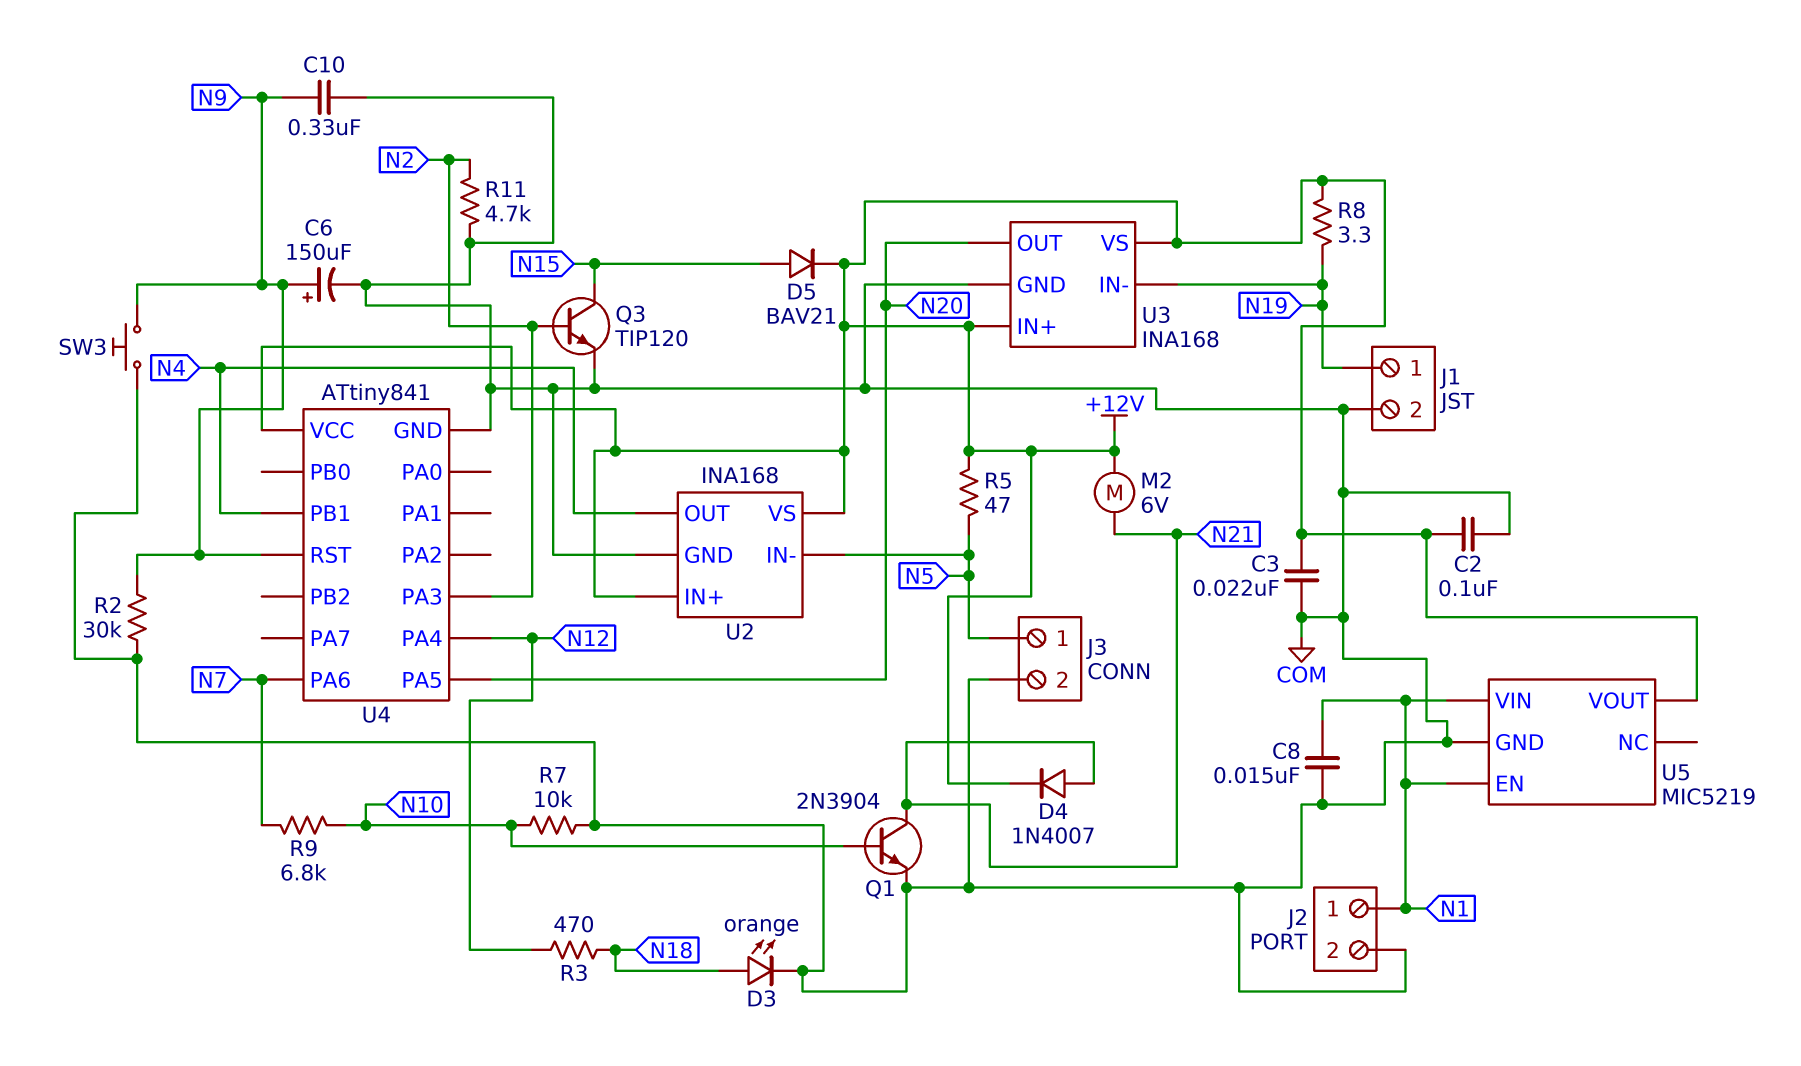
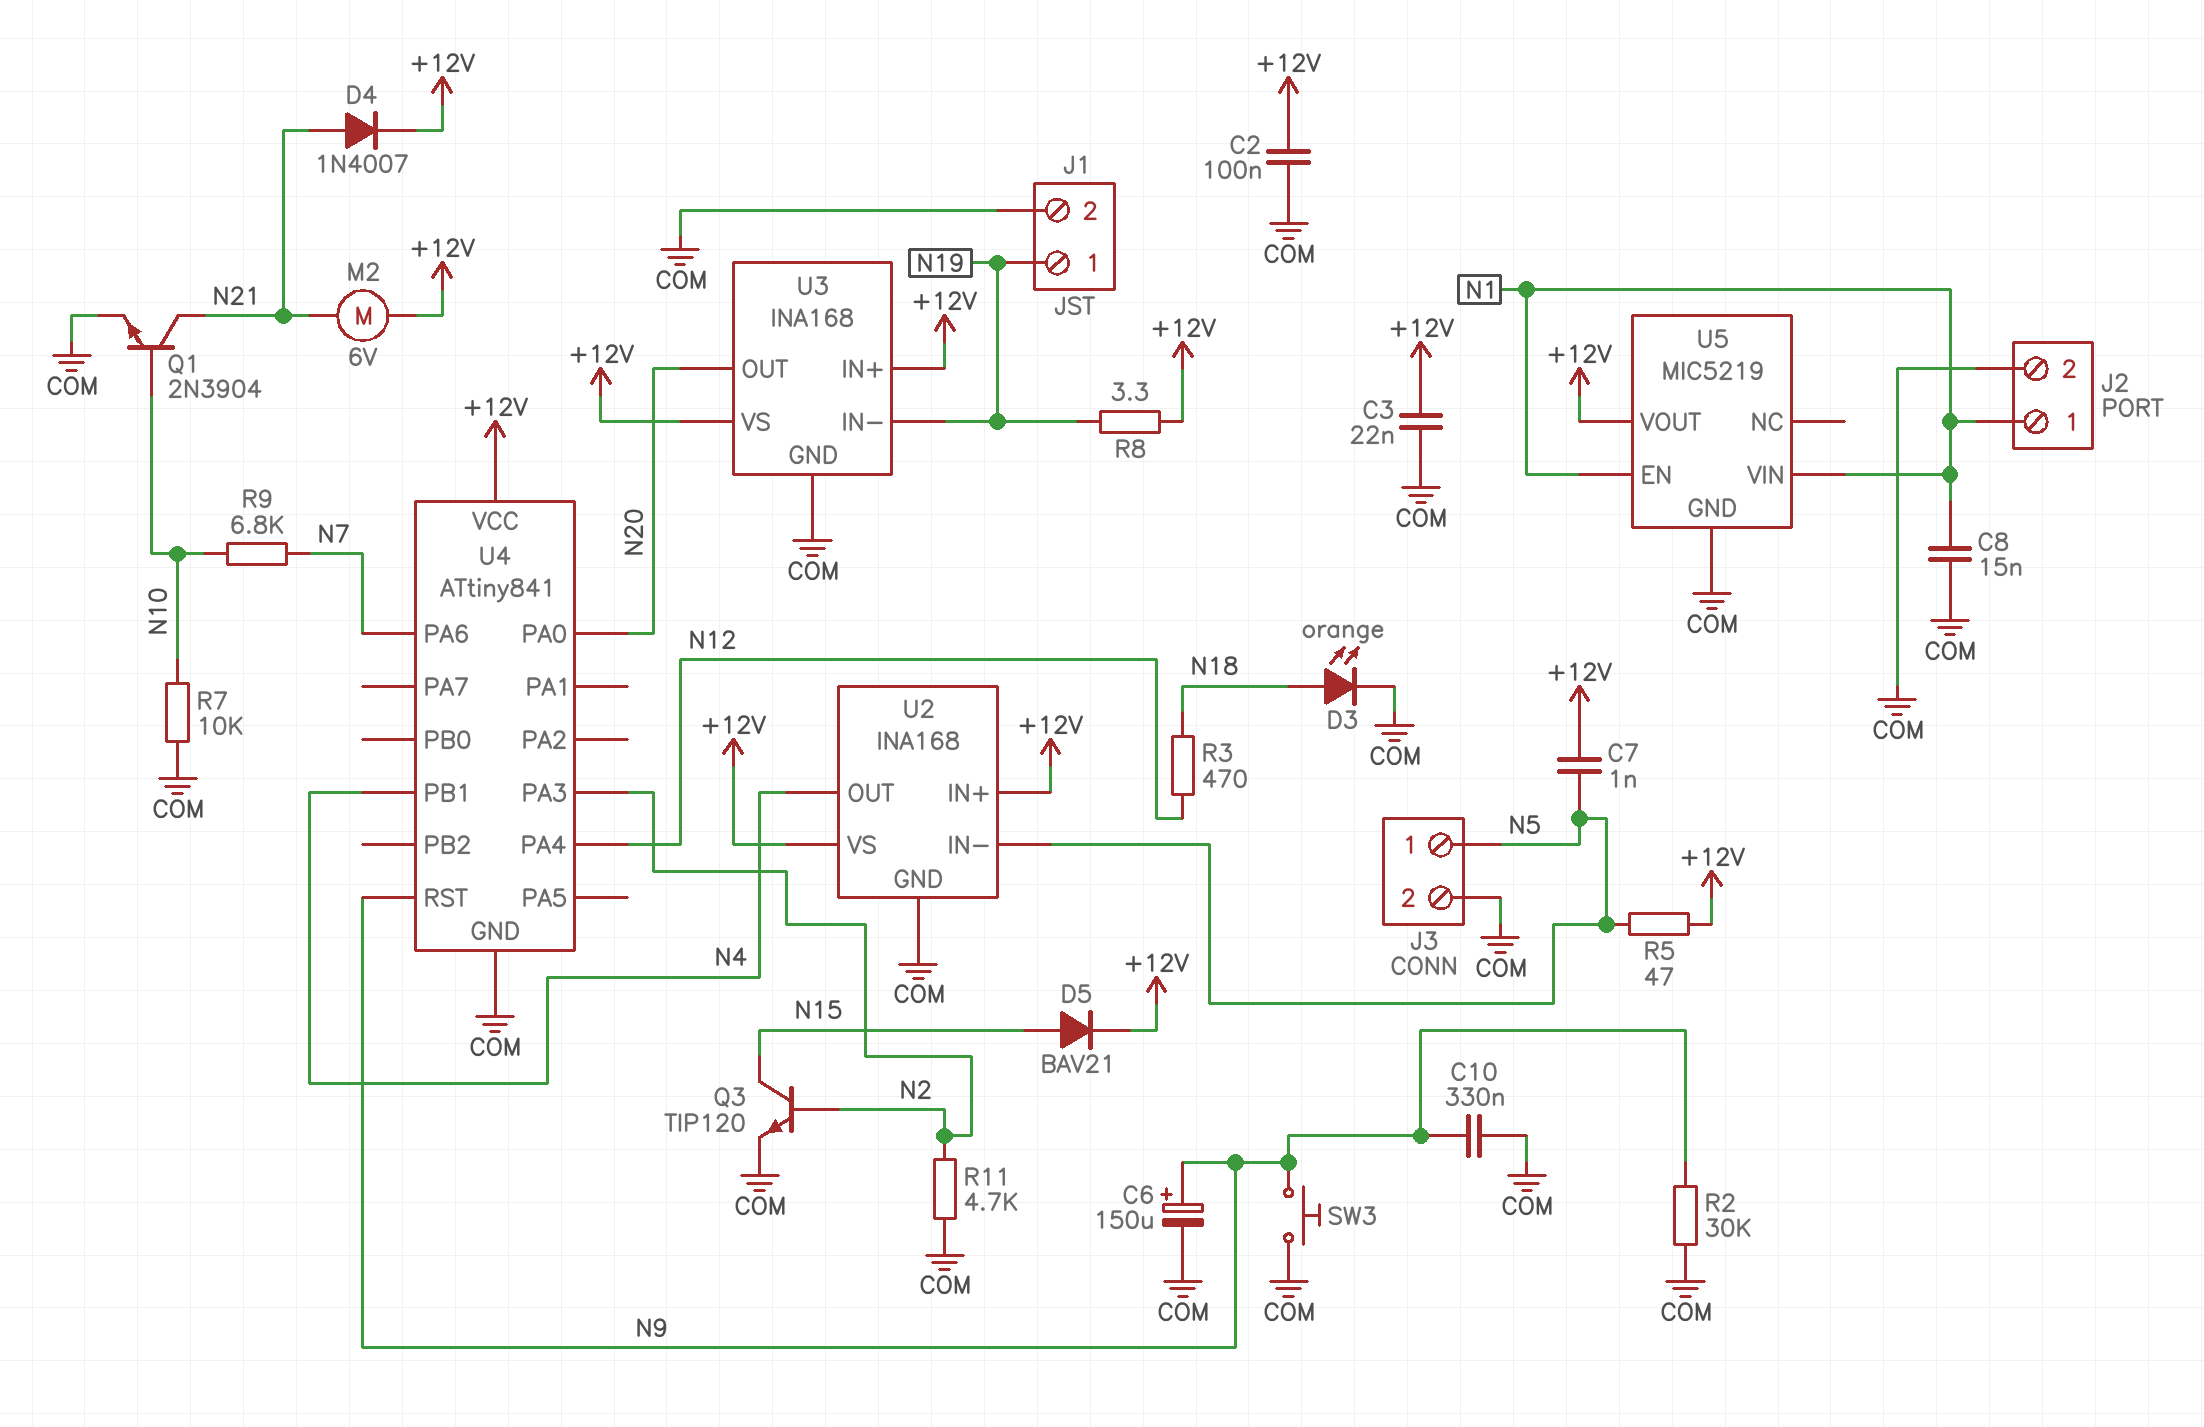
C7: none -> 1nF (+12V, N5)
U4 pin PA0: none -> N20
U4 pin PA5: N20 -> none

